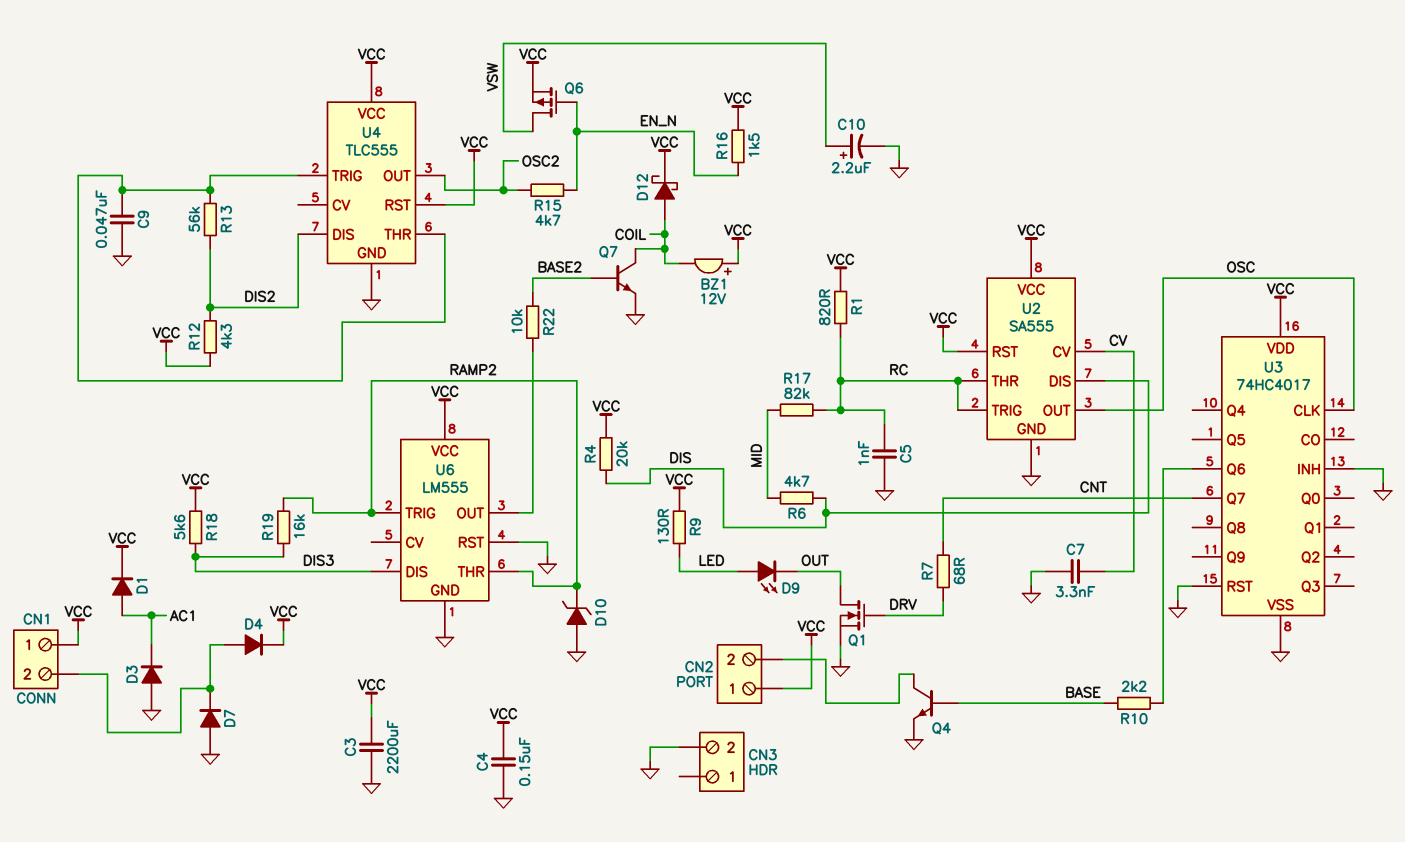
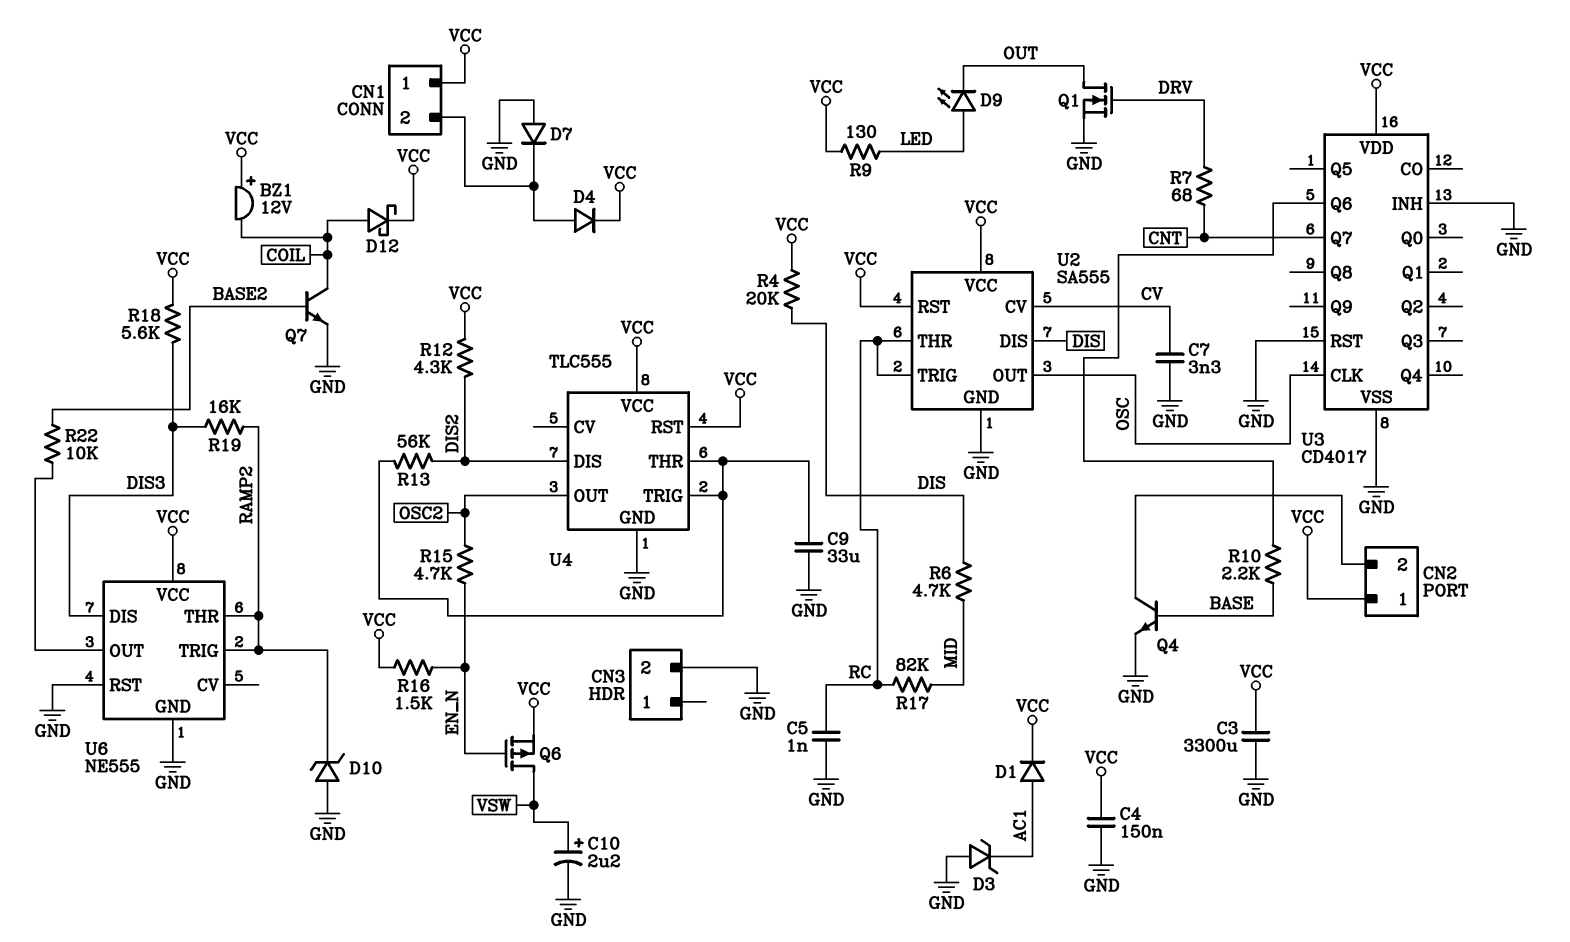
C3: 2200uF (GND, VCC) -> 3300uF (GND, VCC)
C9: 47nF (GND, U4/THR) -> 33uF (GND, U4/THR)
D3: diode (A GND, K AC1) -> zener (A GND, K AC1)
R1: 820 (RC, VCC) -> none
U3: 74HC4017 -> CD4017
U6: LM555 -> NE555

